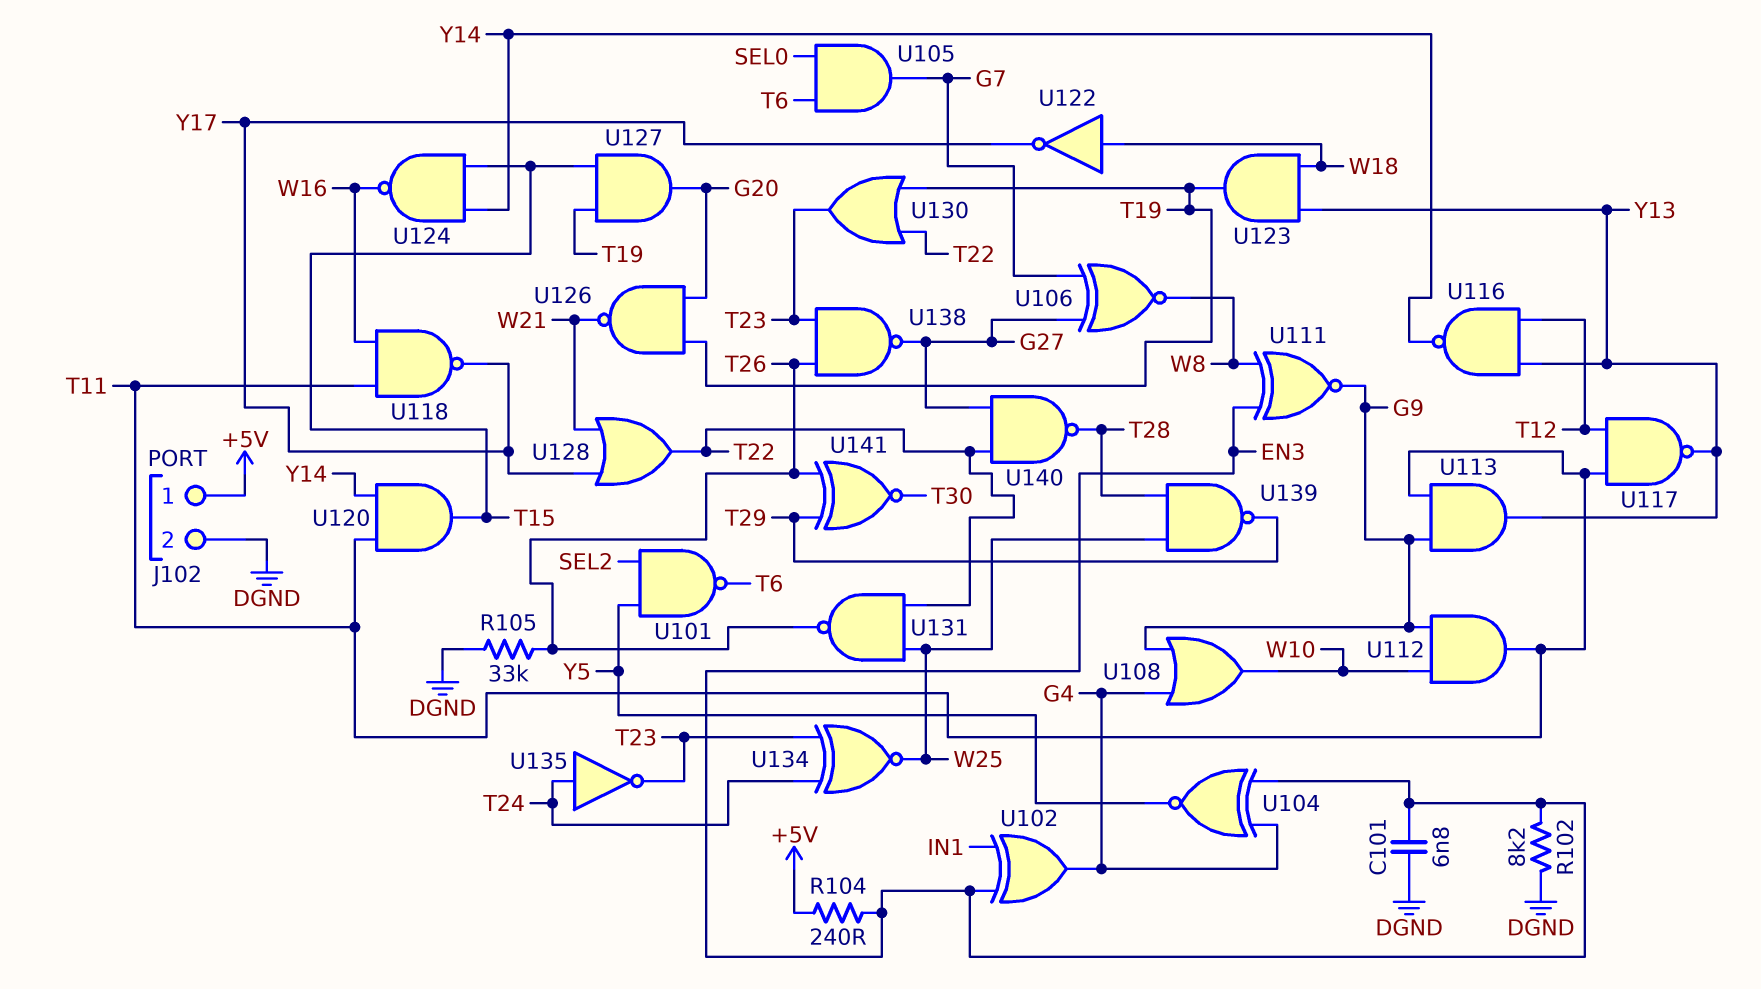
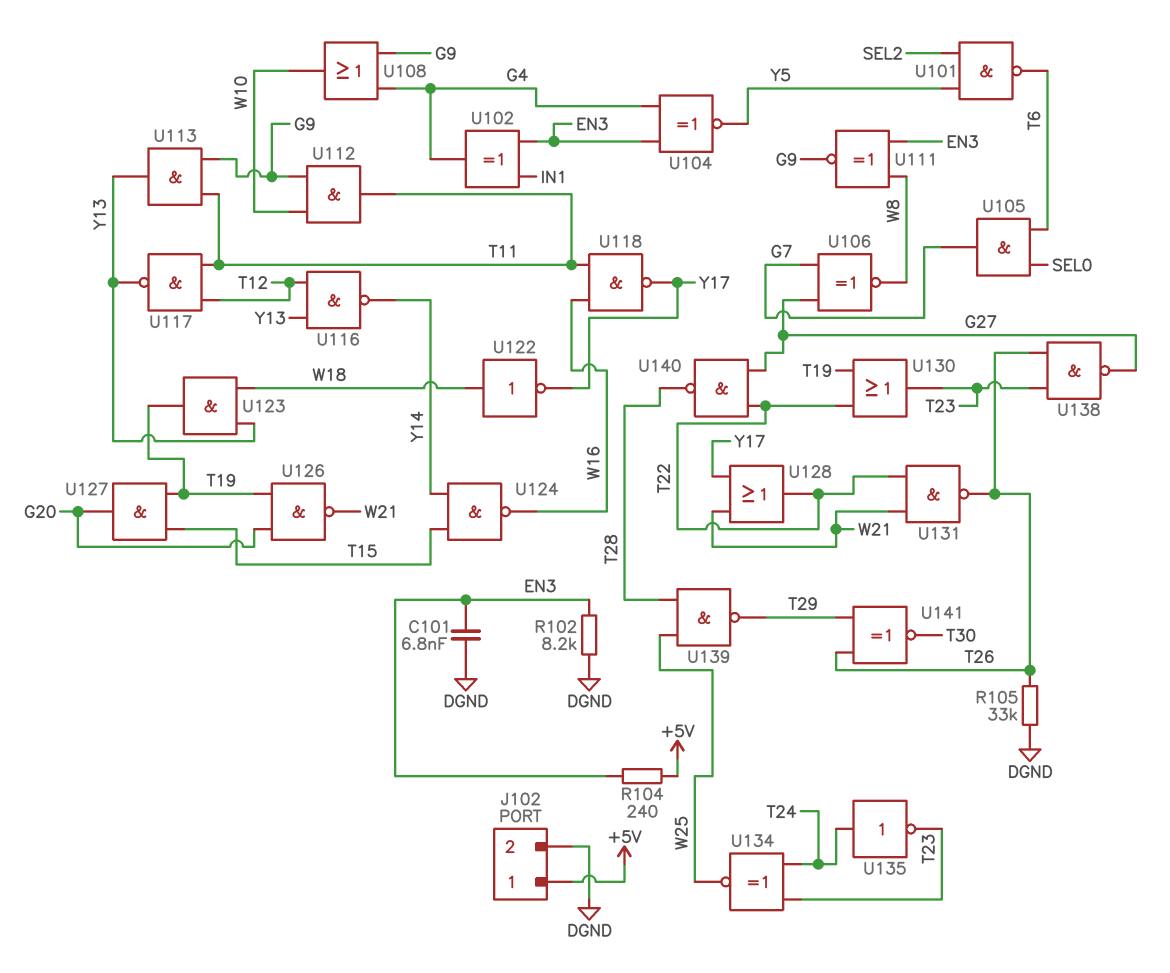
U120: AND (in T11, in Y14, out T15) -> none
U131: NAND (in T22, in W25, out T26) -> NAND (in T22, in W21, out T26)

